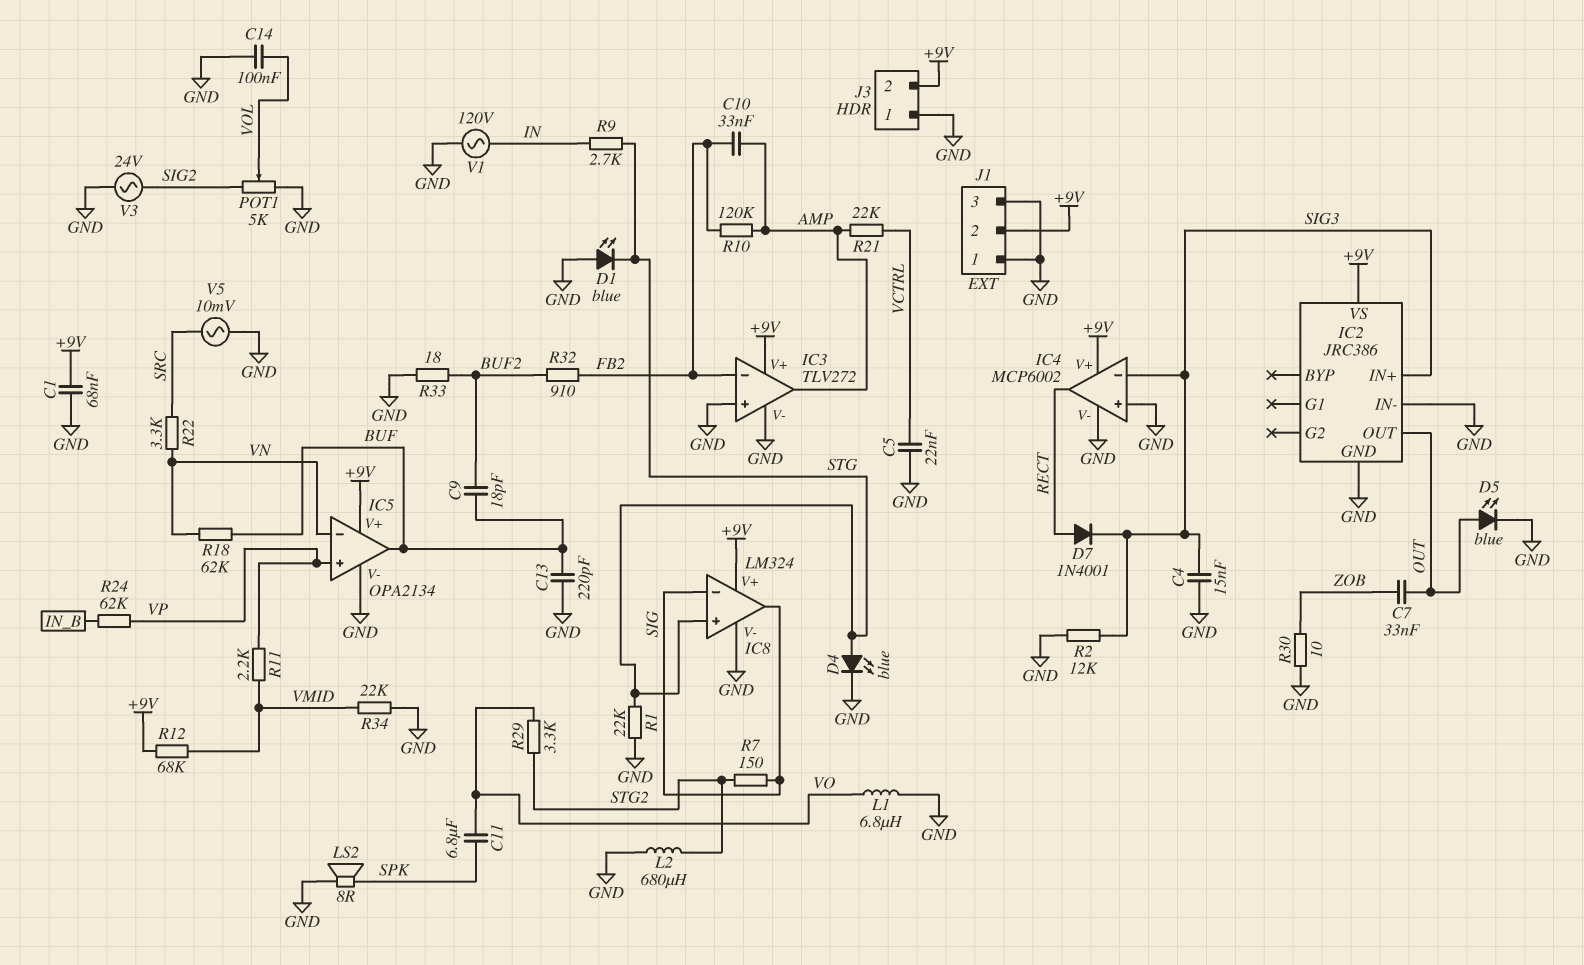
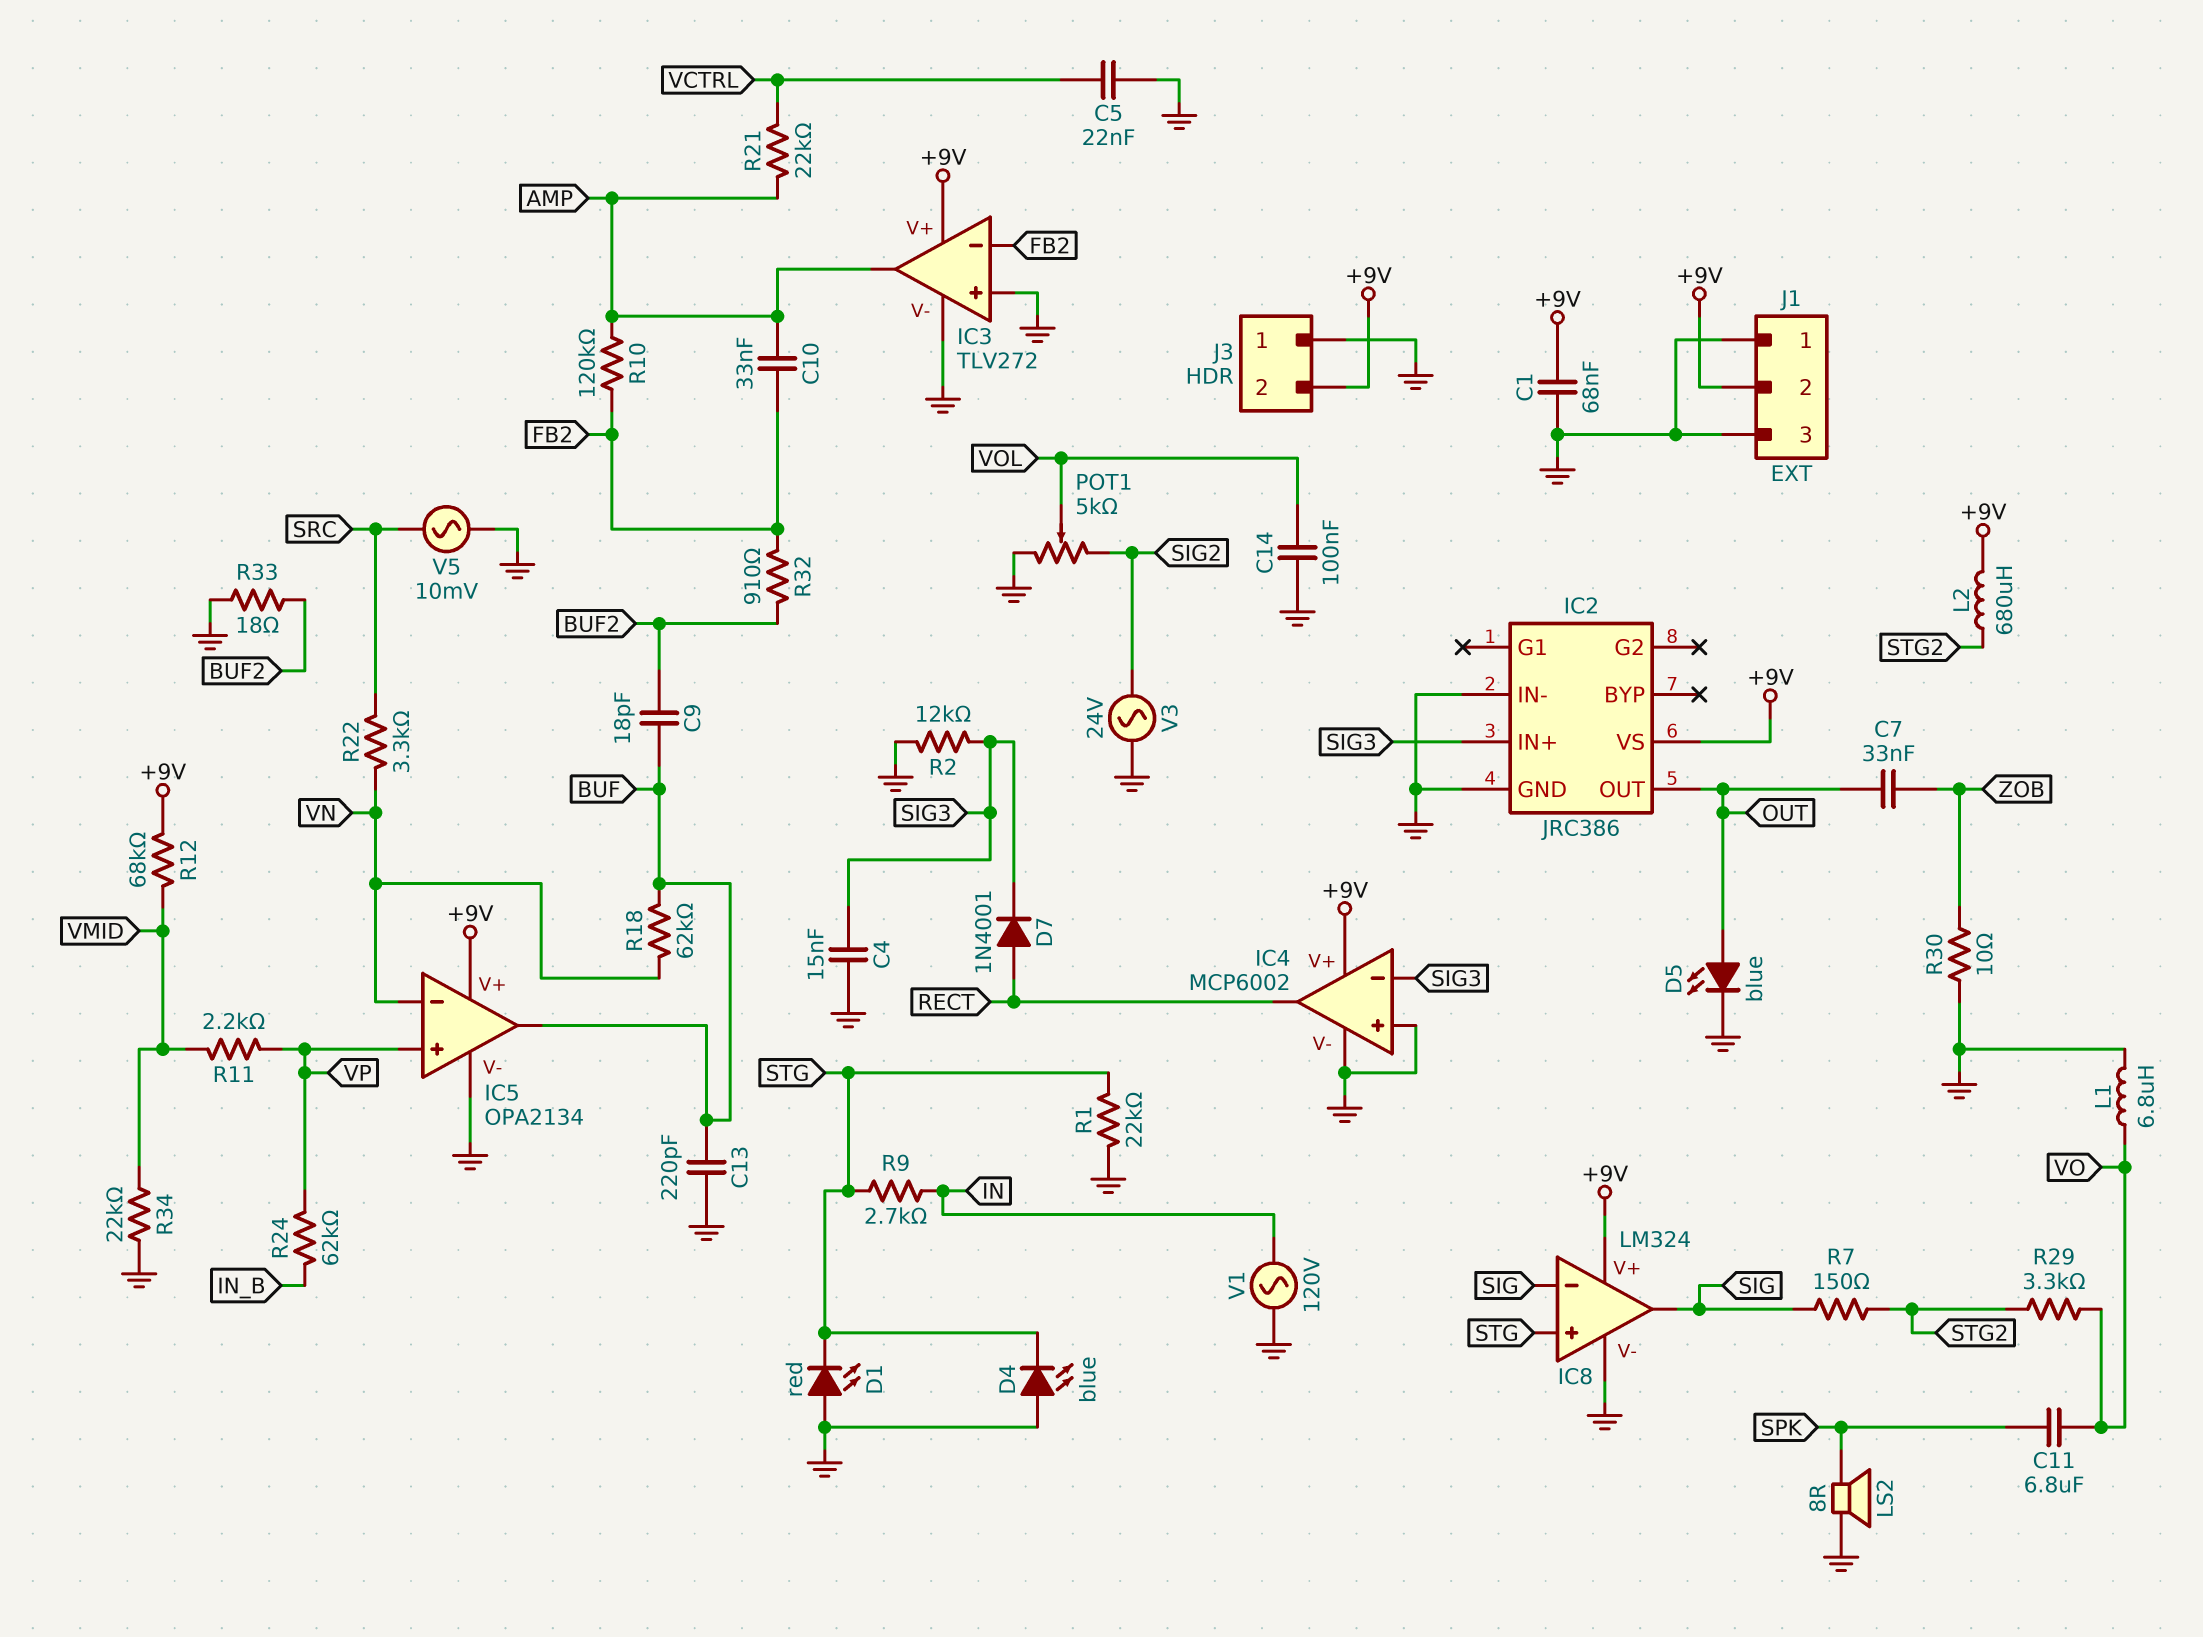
D1: LED blue (A GND, K STG) -> LED red (A GND, K STG)
D4: LED blue (A STG, K GND) -> LED blue (A GND, K STG)
L2: 680uH (GND, STG2) -> 680uH (+9V, STG2)

